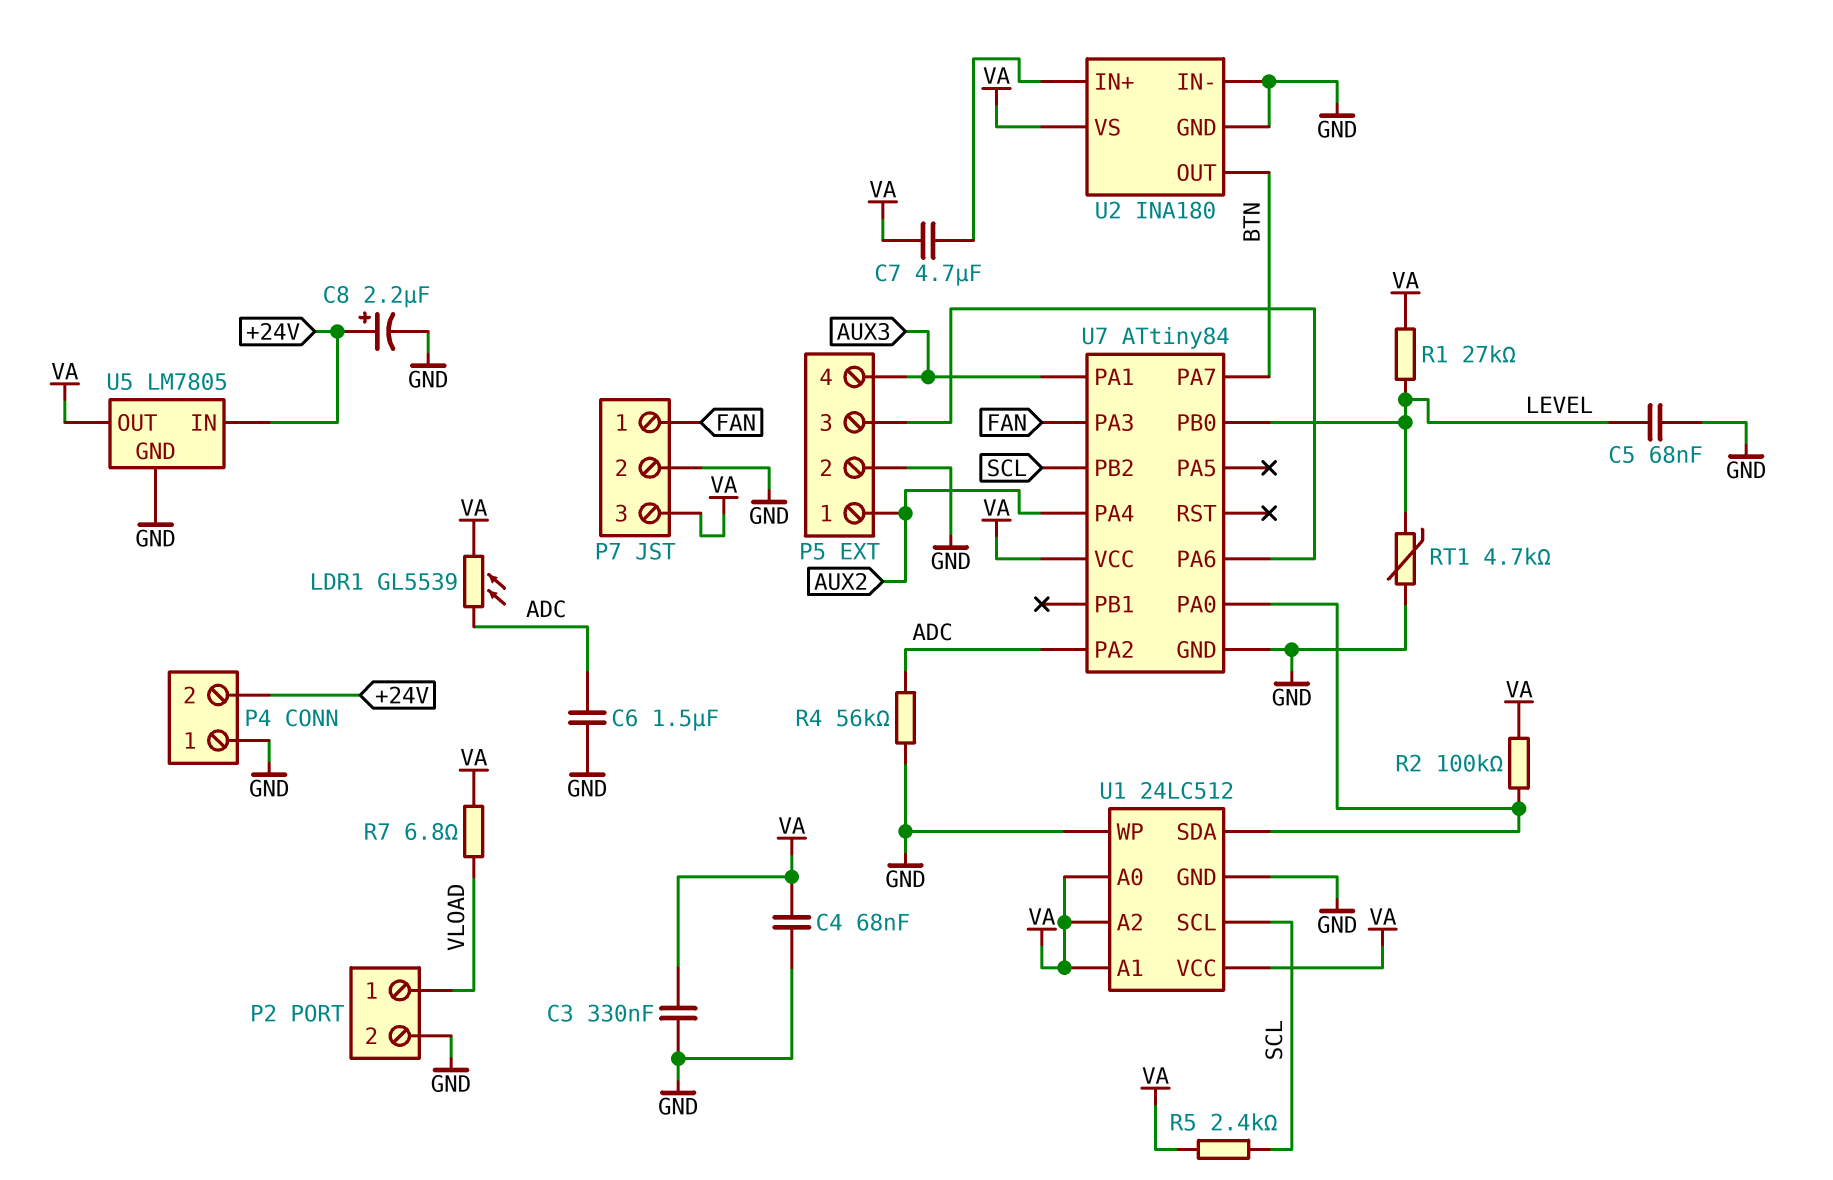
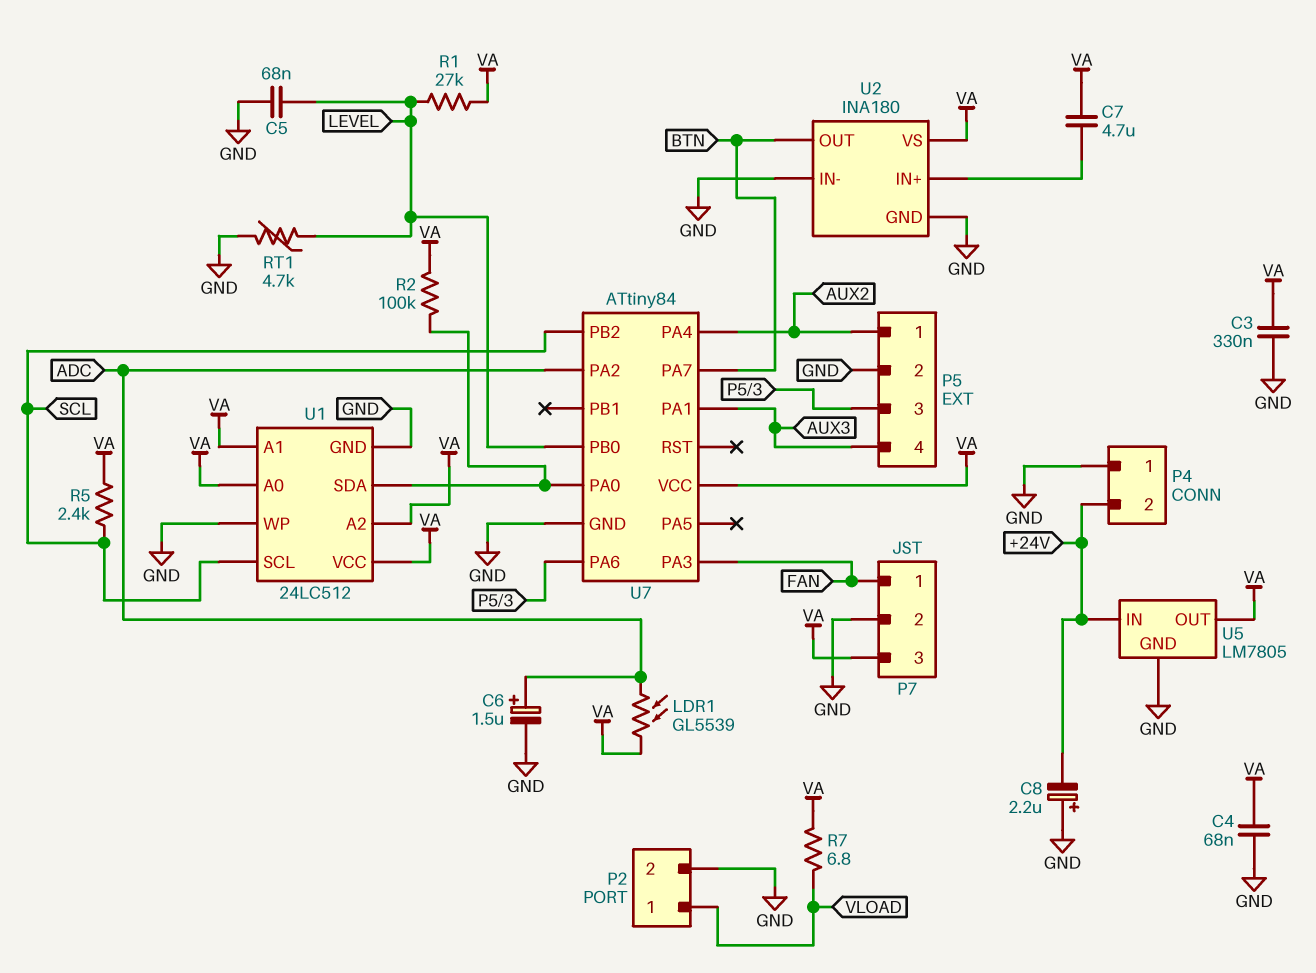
C6: 1.5uF (ADC, GND) -> 1.5uF (plus ADC, minus GND)
C8: 2.2uF (plus +24V, minus GND) -> 2.2uF (plus GND, minus +24V)
R4: 56k (ADC, GND) -> none

